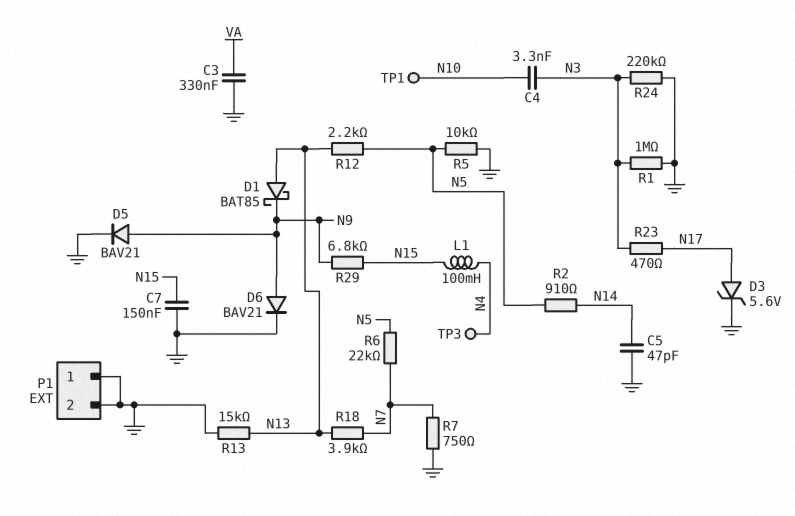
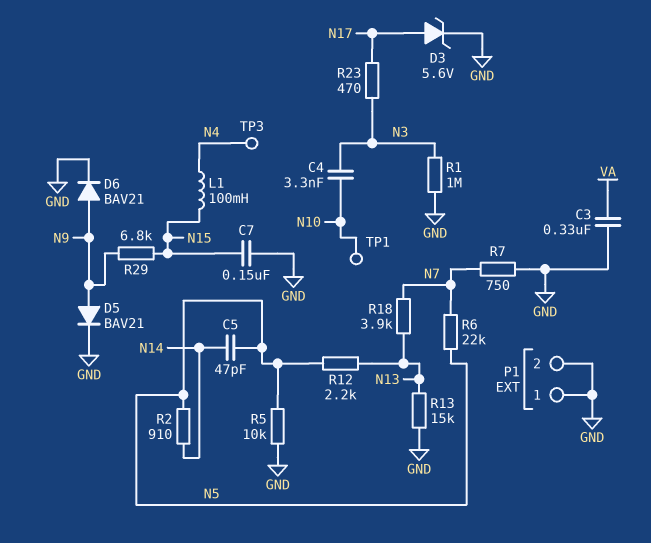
C5: 47pF (GND, N14) -> 47pF (N5, N14)
D1: schottky BAT85 (A N13, K N9) -> none
R24: 220k (GND, N3) -> none

